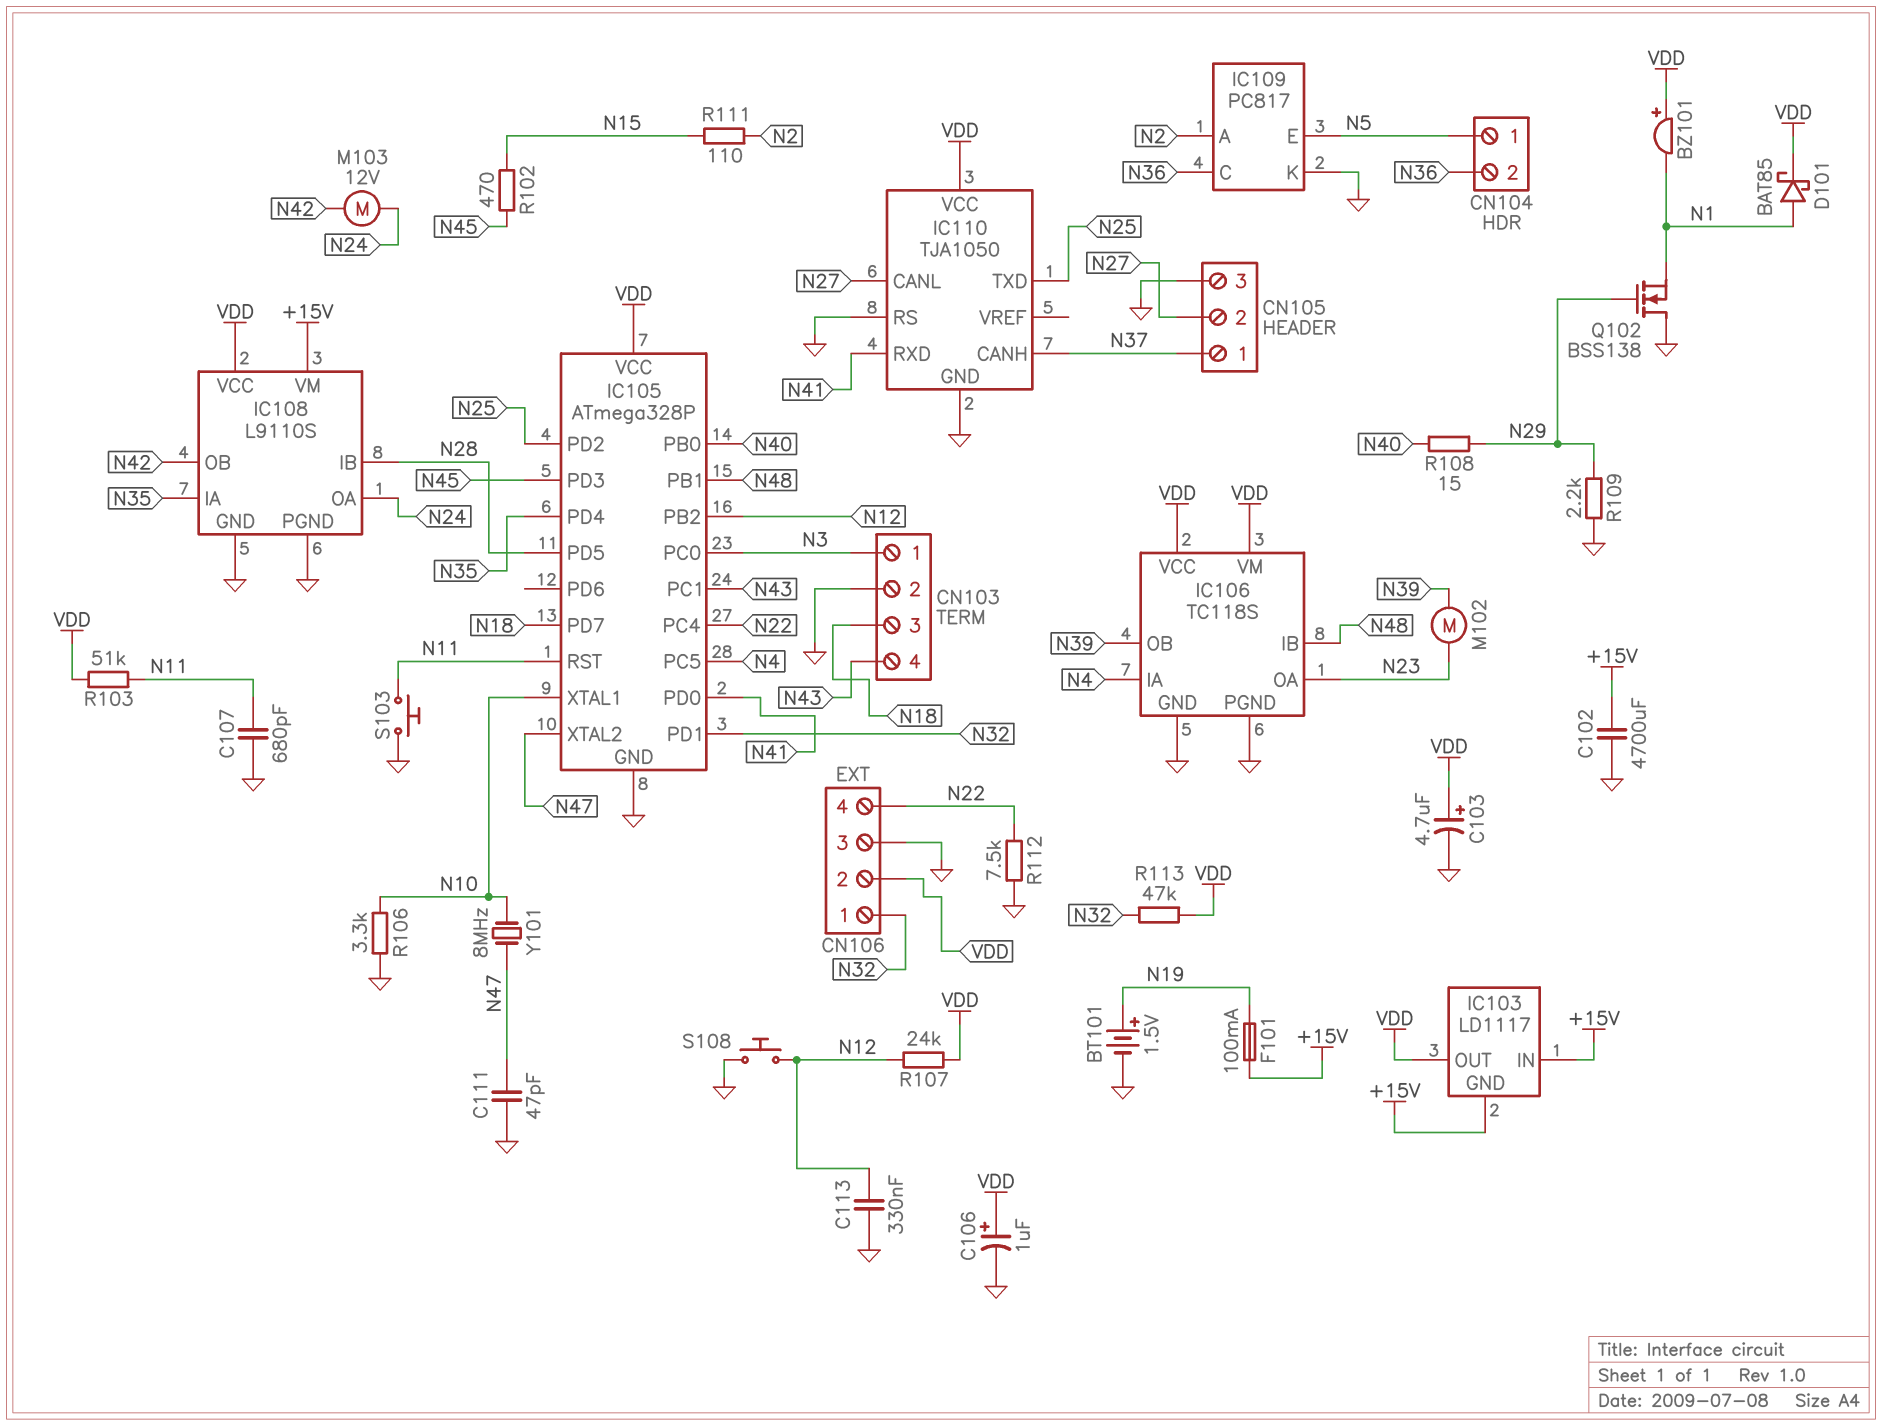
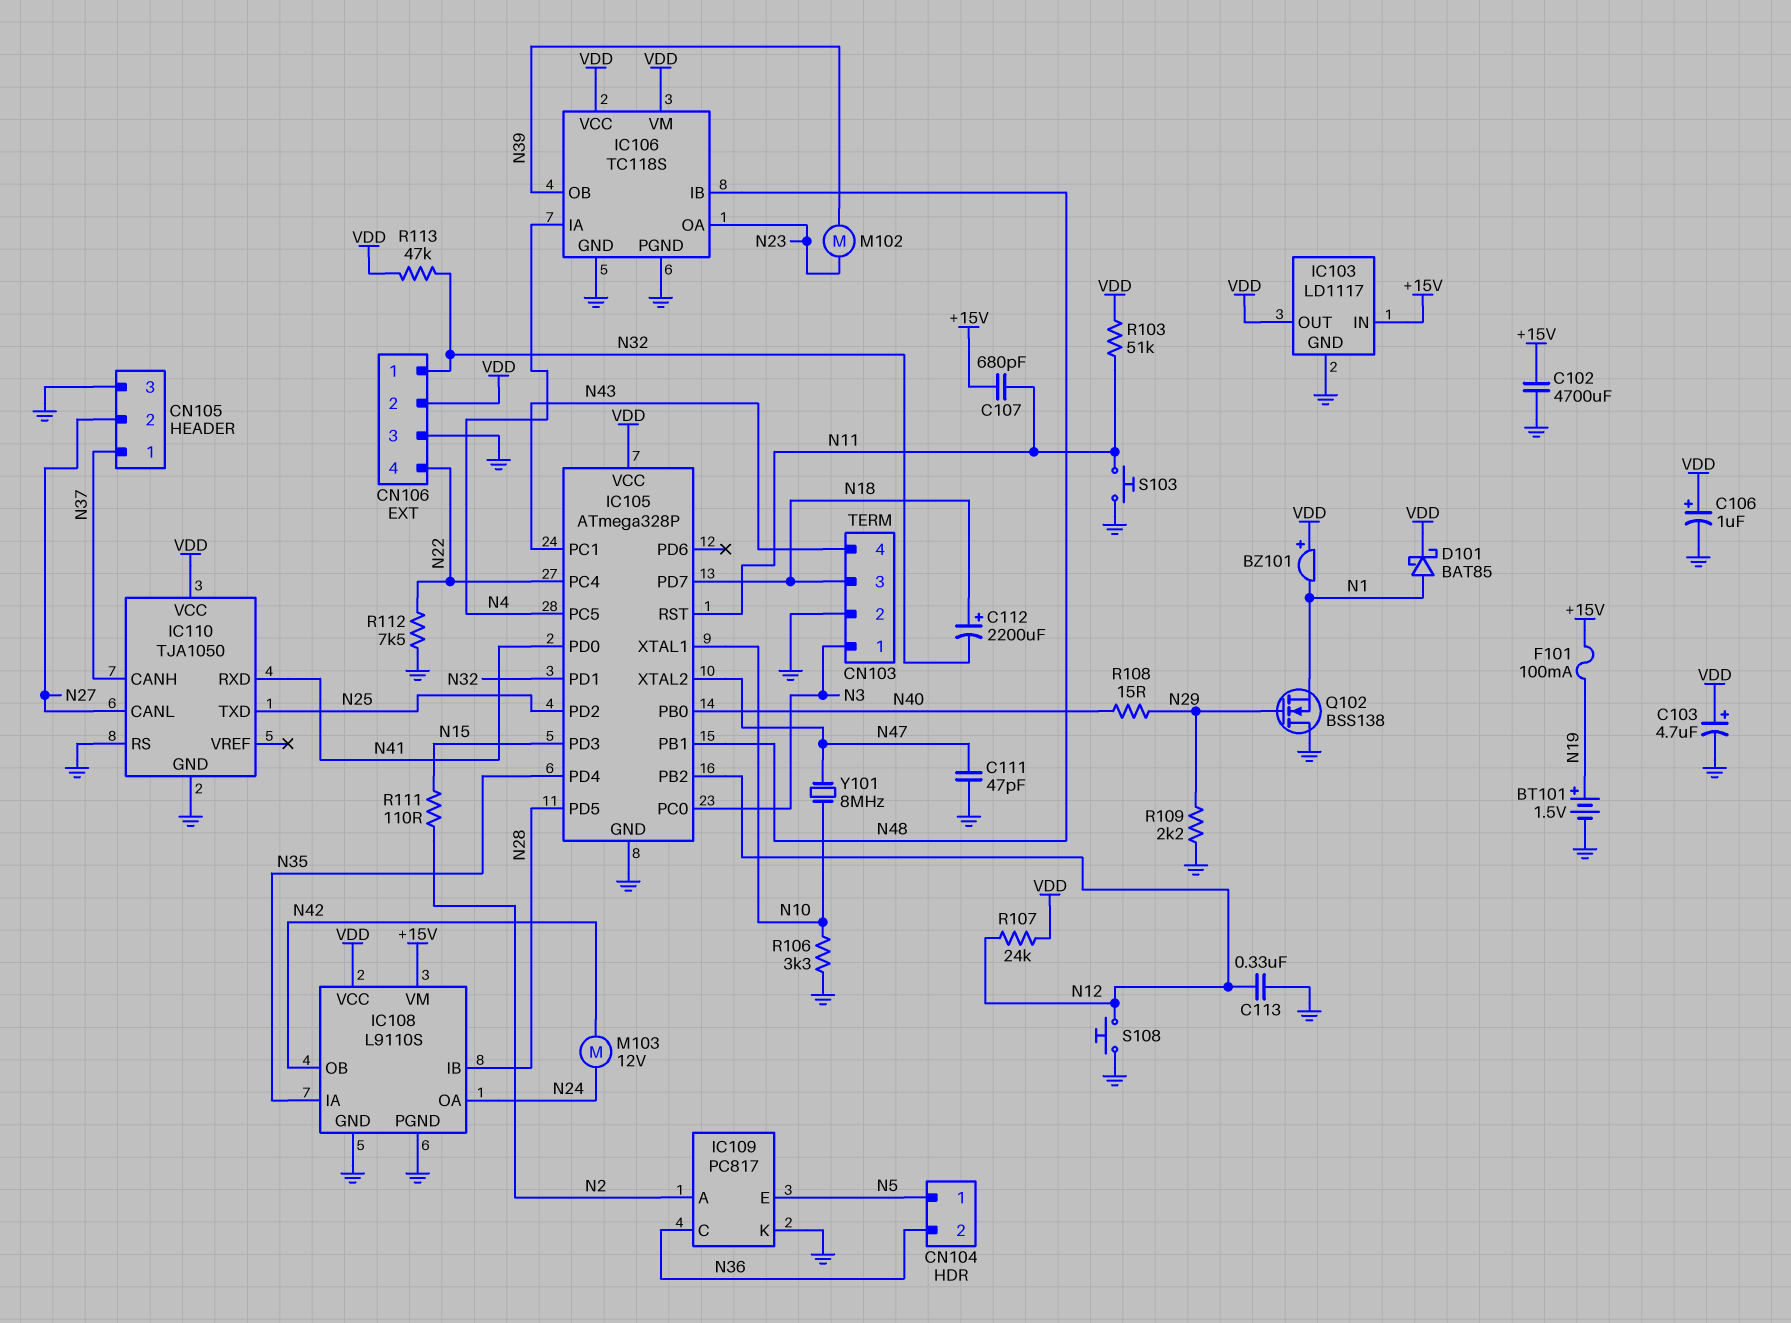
C107: 680pF (GND, N11) -> 680pF (+15V, N11)
C112: none -> 2200uF (plus N18, minus N32)
IC103 pin GND: +15V -> GND
IC105 pin PD3: N45 -> N15
R102: 470 (N15, N45) -> none

